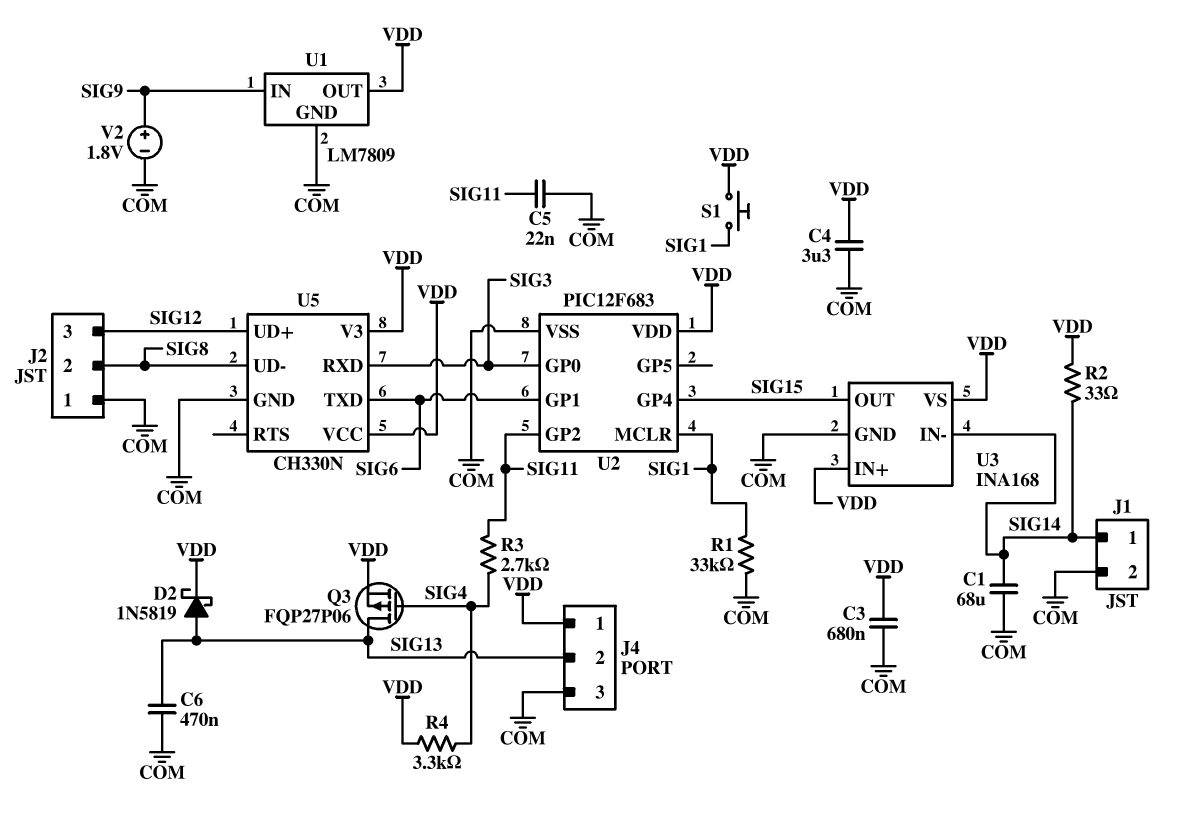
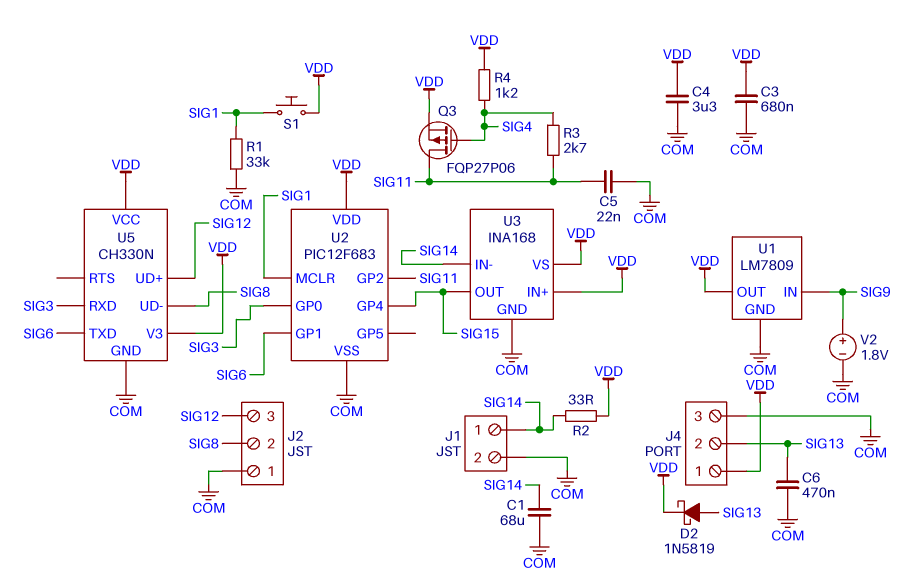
Q3: PMOS FQP27P06 (G SIG4, D SIG13, S VDD) -> PMOS FQP27P06 (G SIG4, D SIG11, S VDD)
R4: 3.3k (SIG4, VDD) -> 1.2k (SIG4, VDD)

